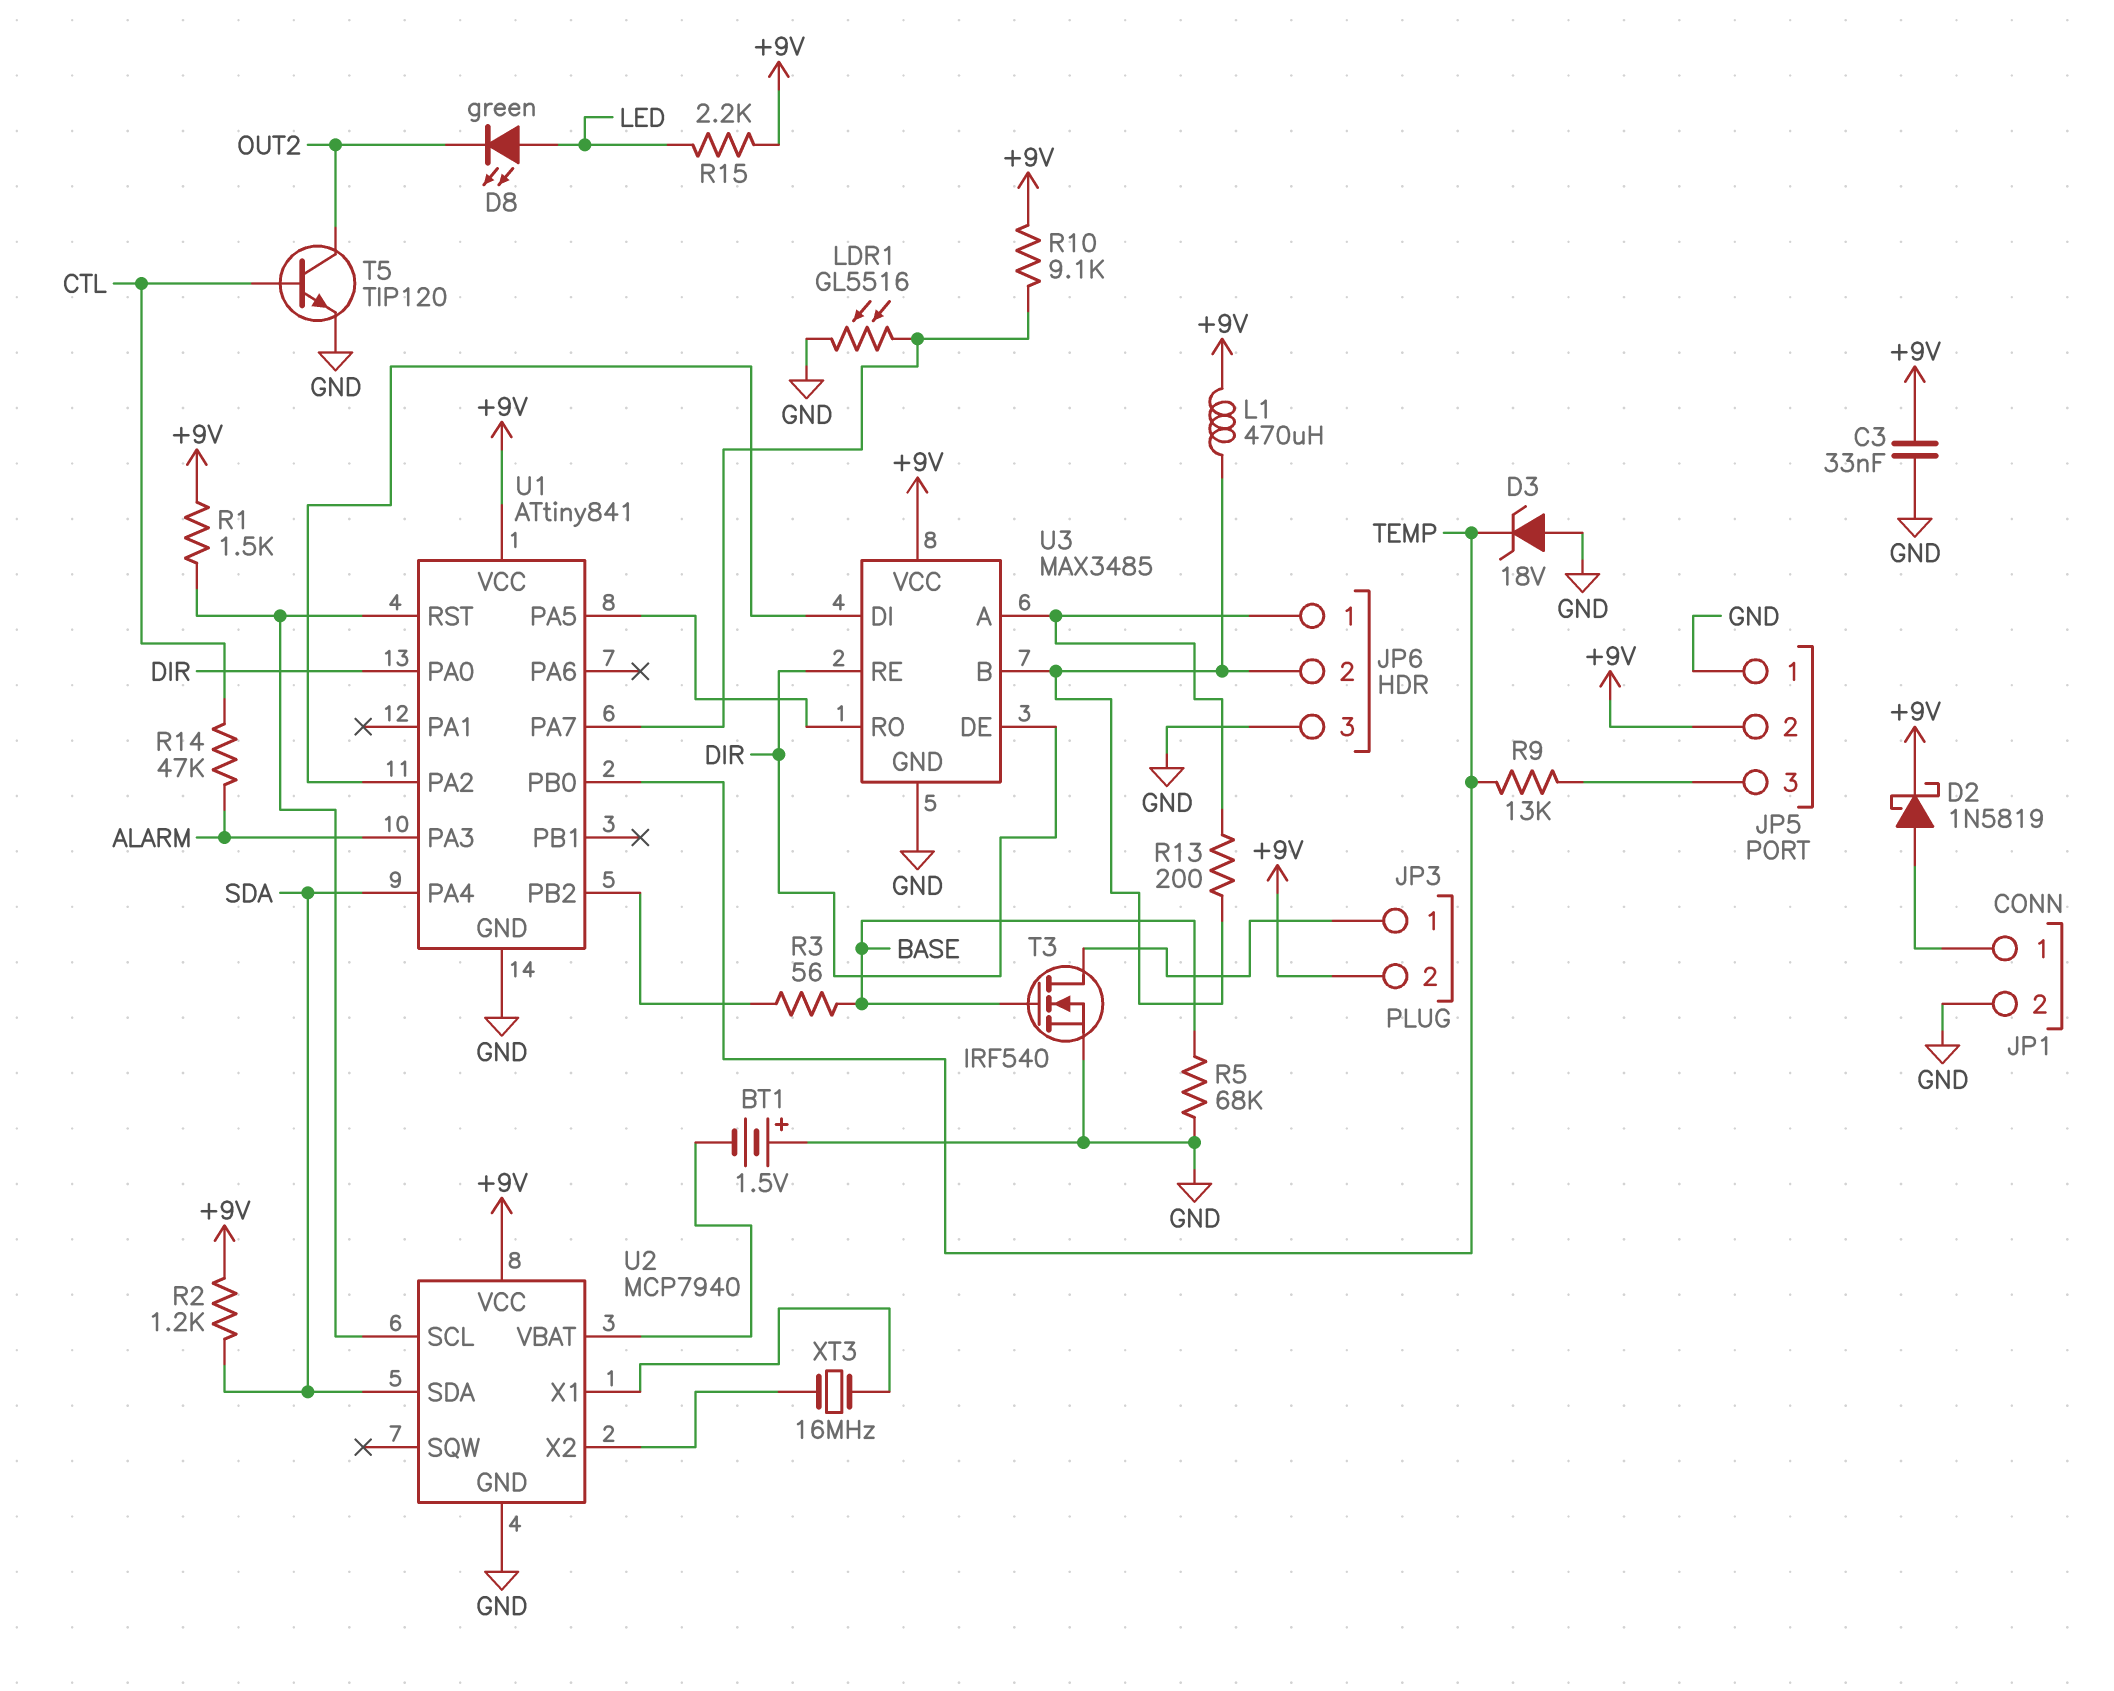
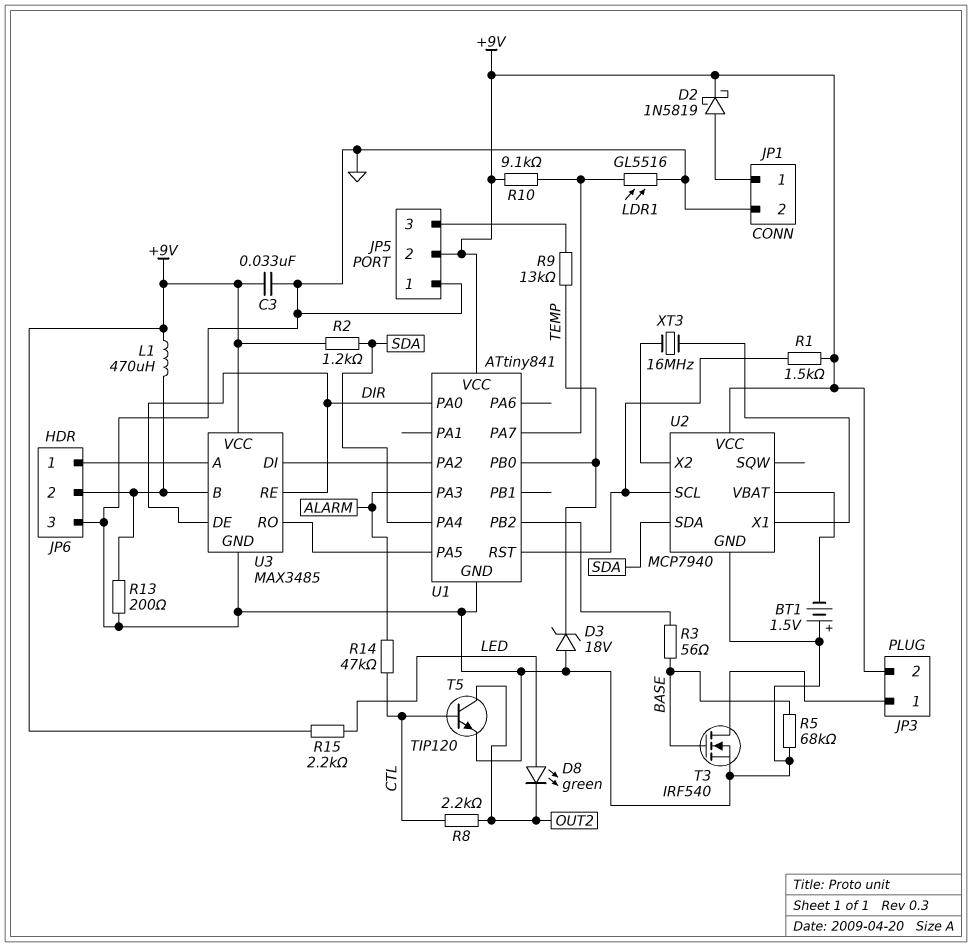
R8: none -> 2.2k (CTL, OUT2)
R13: 200 (JP6/1, JP6/2) -> 200 (GND, JP6/2)

